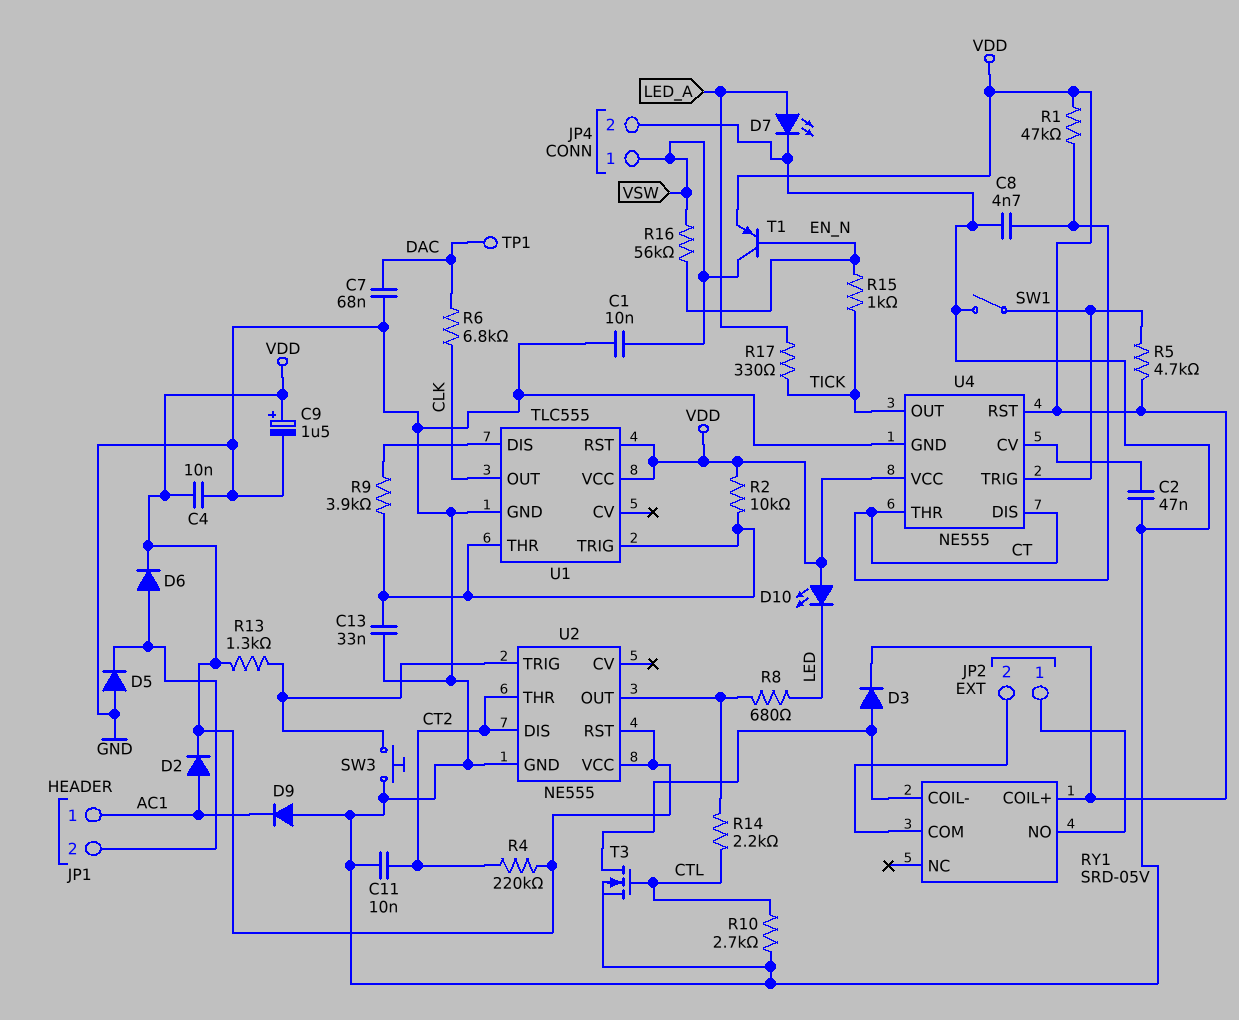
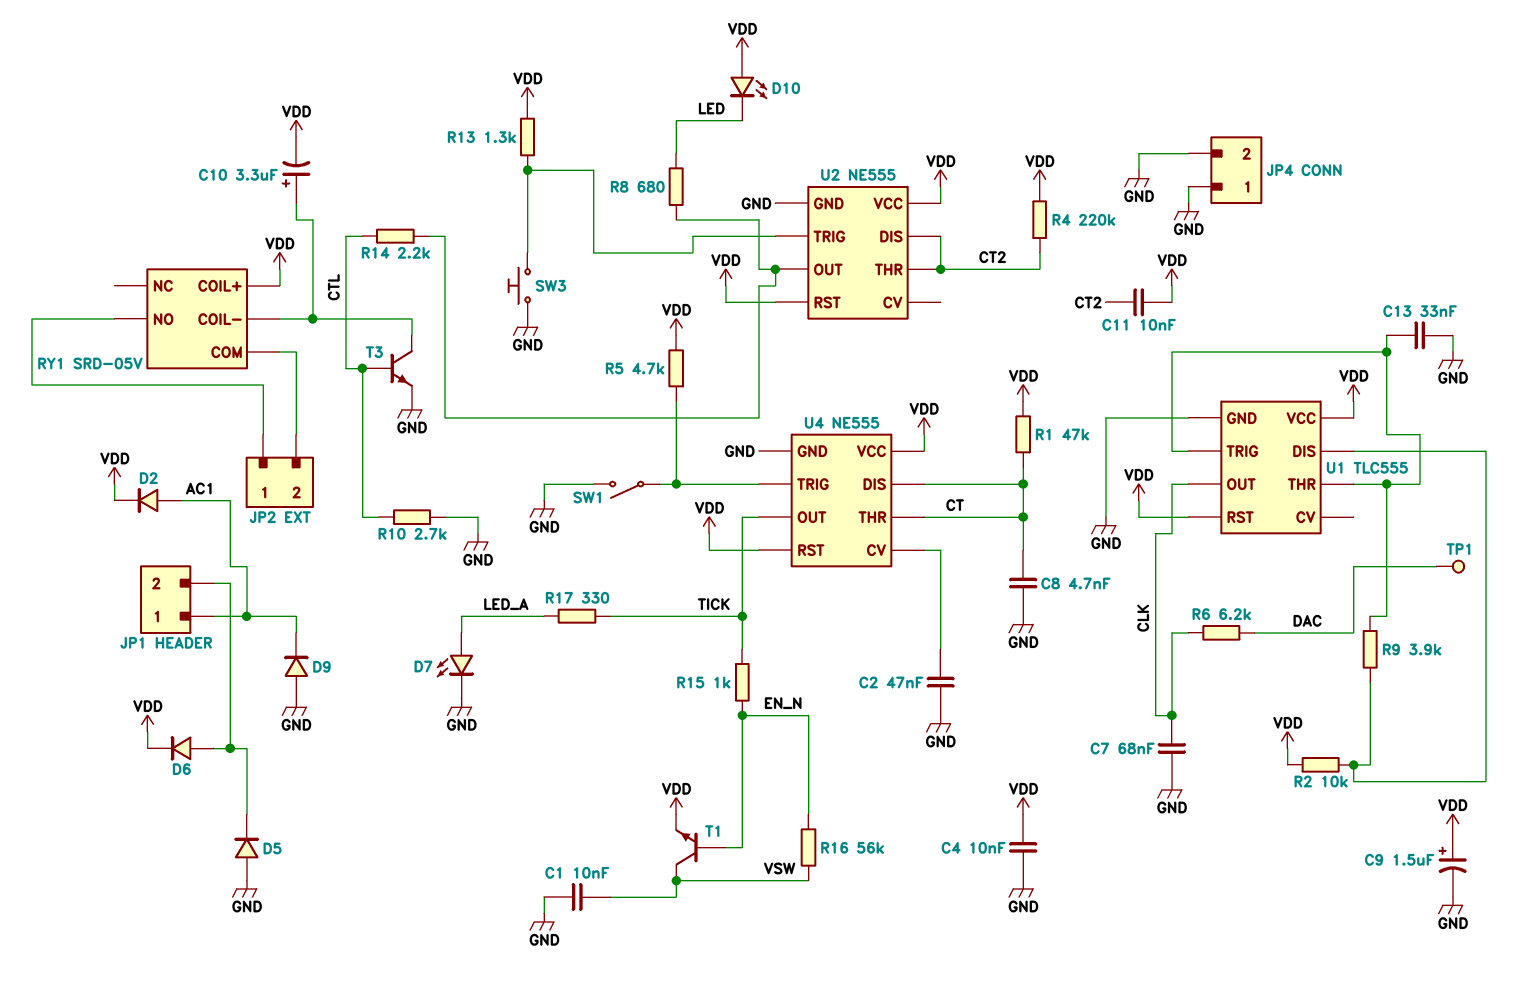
C7: 68nF (DAC, GND) -> 68nF (CLK, GND)
C10: none -> 3.3uF (plus RY1/COIL-, minus VDD)
C11: 10nF (CT2, GND) -> 10nF (CT2, VDD)
D3: diode (A RY1/COIL-, K VDD) -> none
JP4 pin 1: VSW -> GND
R2: 10k (U1/THR, VDD) -> 10k (U1/DIS, VDD)
R6: 6.8k (CLK, DAC) -> 6.2k (CLK, DAC)
T1: PNP (B EN_N, C VSW, E VDD) -> NPN (B EN_N, C VSW, E VDD)
T3: NMOS (G CTL, D RY1/COIL-, S GND) -> NPN (B CTL, C RY1/COIL-, E GND)

